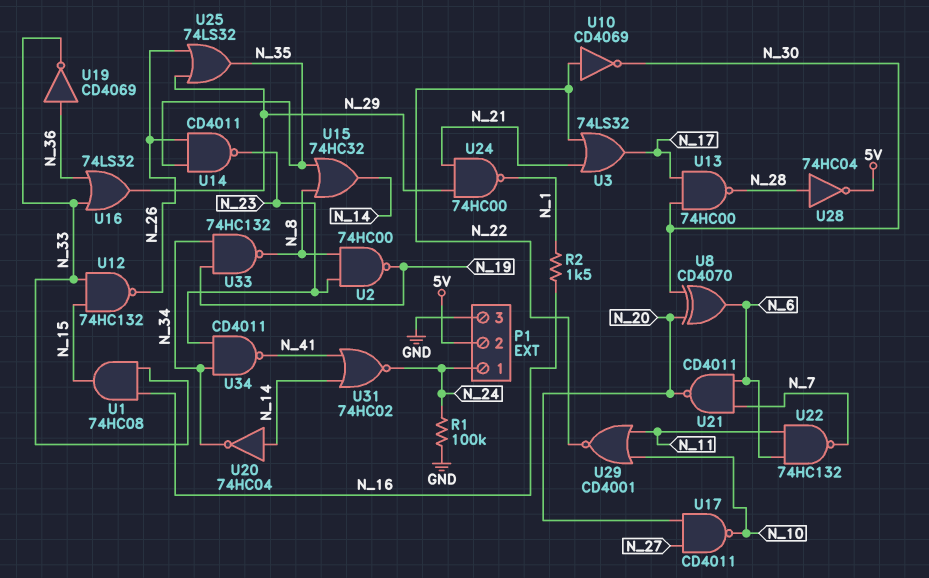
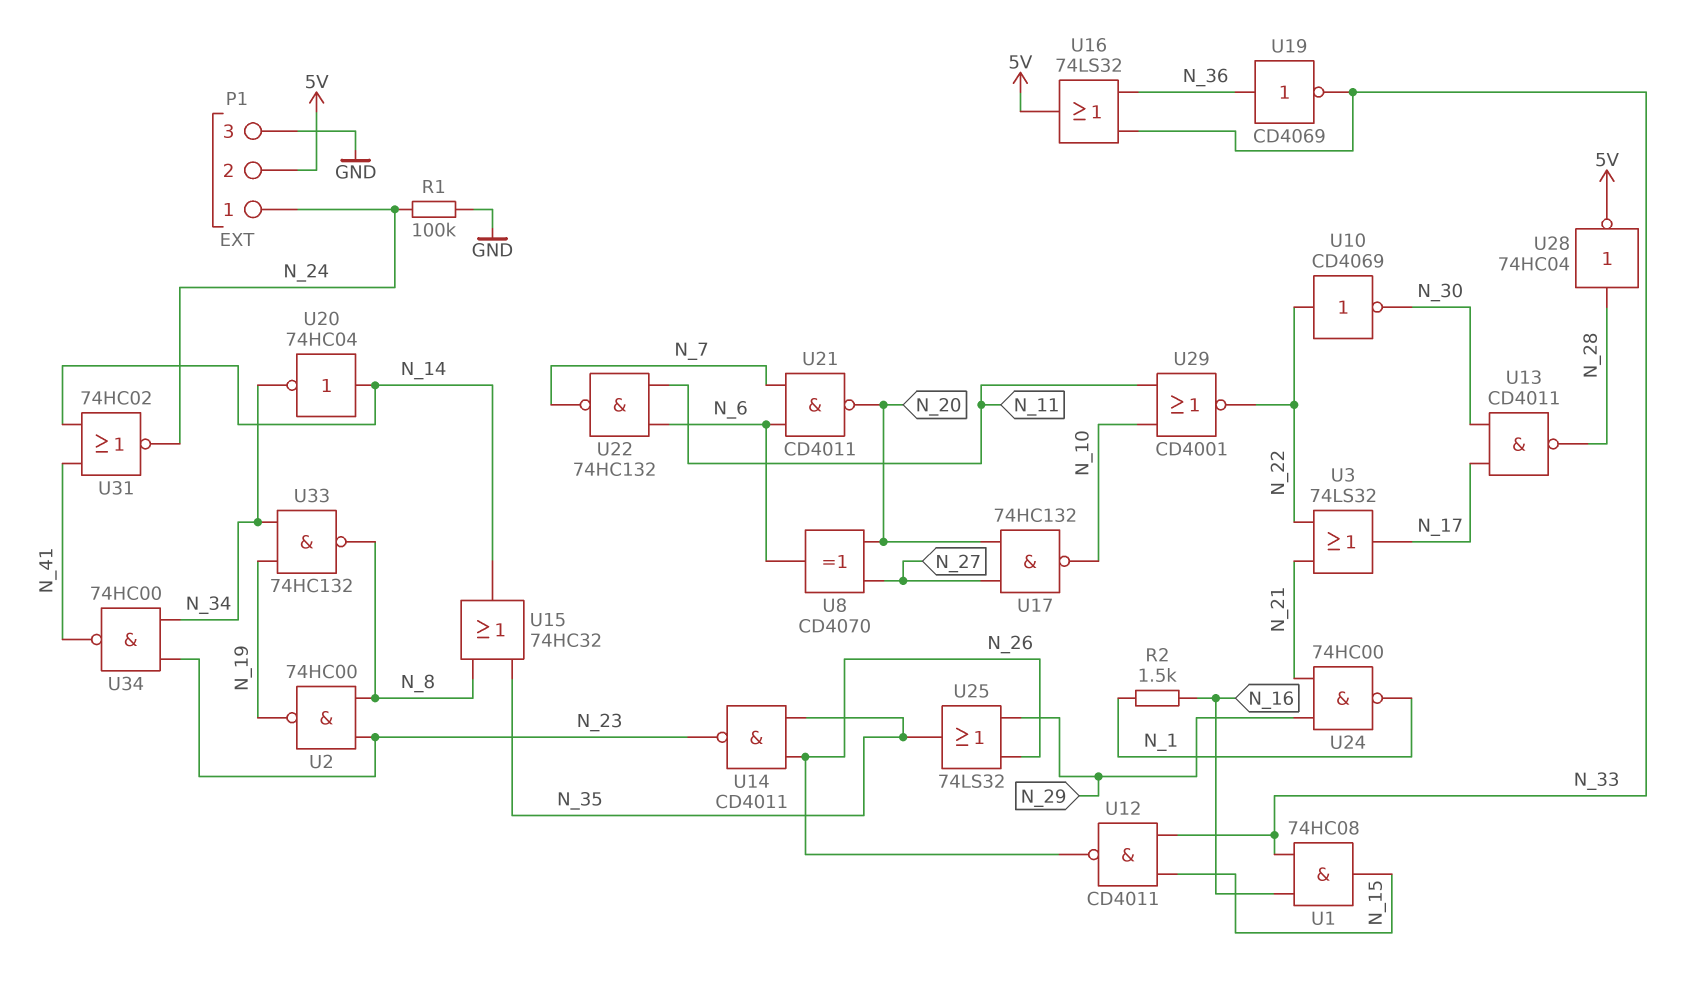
U8: XOR CD4070 (in N_20, in N_30, out N_6) -> XOR CD4070 (in N_20, in N_27, out N_6)
U12: NAND 74HC132 (in N_15, in N_33, out N_26) -> NAND CD4011 (in N_15, in N_33, out N_26)
U13: NAND 74HC00 (in N_17, in N_30, out N_28) -> NAND CD4011 (in N_17, in N_30, out N_28)
U16: OR 74LS32 (in N_33, in N_36, out N_29) -> OR 74LS32 (in N_33, in N_36, out 5V)
U17: NAND CD4011 (in N_20, in N_27, out N_10) -> NAND 74HC132 (in N_20, in N_27, out N_10)
U34: NAND CD4011 (in N_23, in N_34, out N_41) -> NAND 74HC00 (in N_23, in N_34, out N_41)

